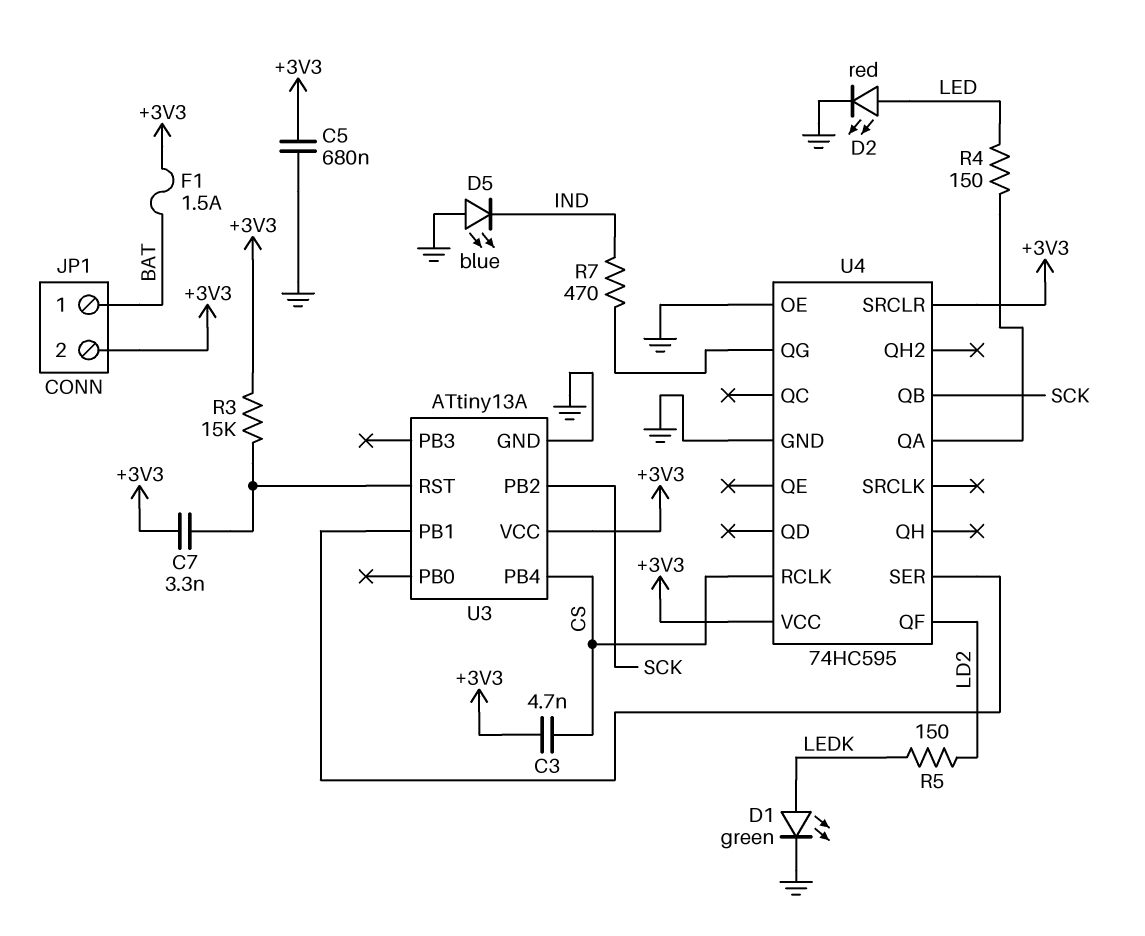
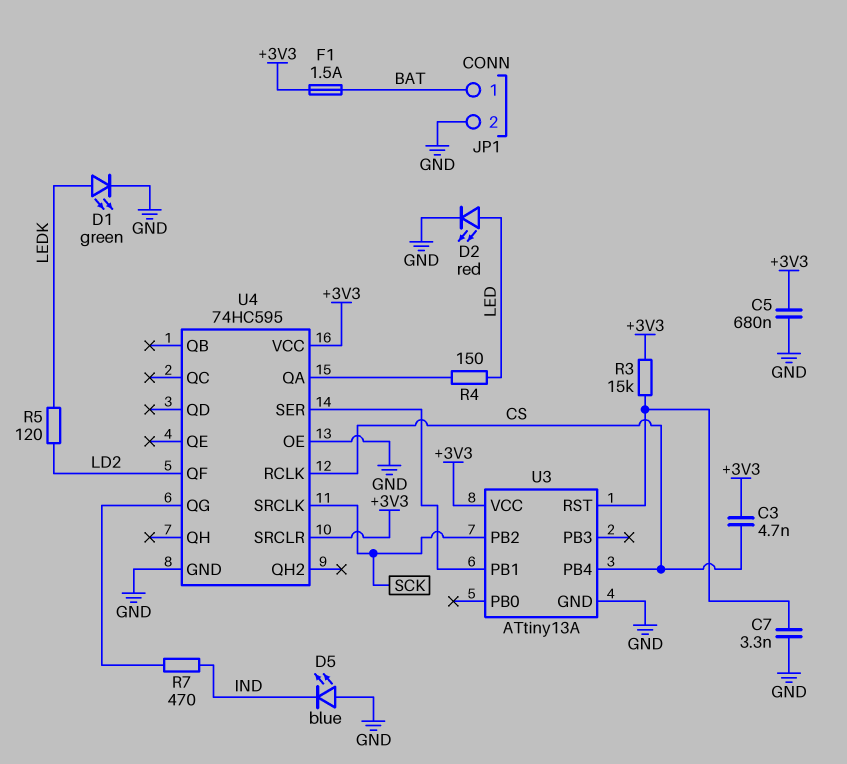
C7: 3.3nF (+3V3, U3/RST) -> 3.3nF (GND, U3/RST)
JP1 pin 2: +3V3 -> GND
R5: 150 (LD2, LEDK) -> 120 (LD2, LEDK)
U4 pin QB: SCK -> none
U4 pin SRCLK: none -> SCK

